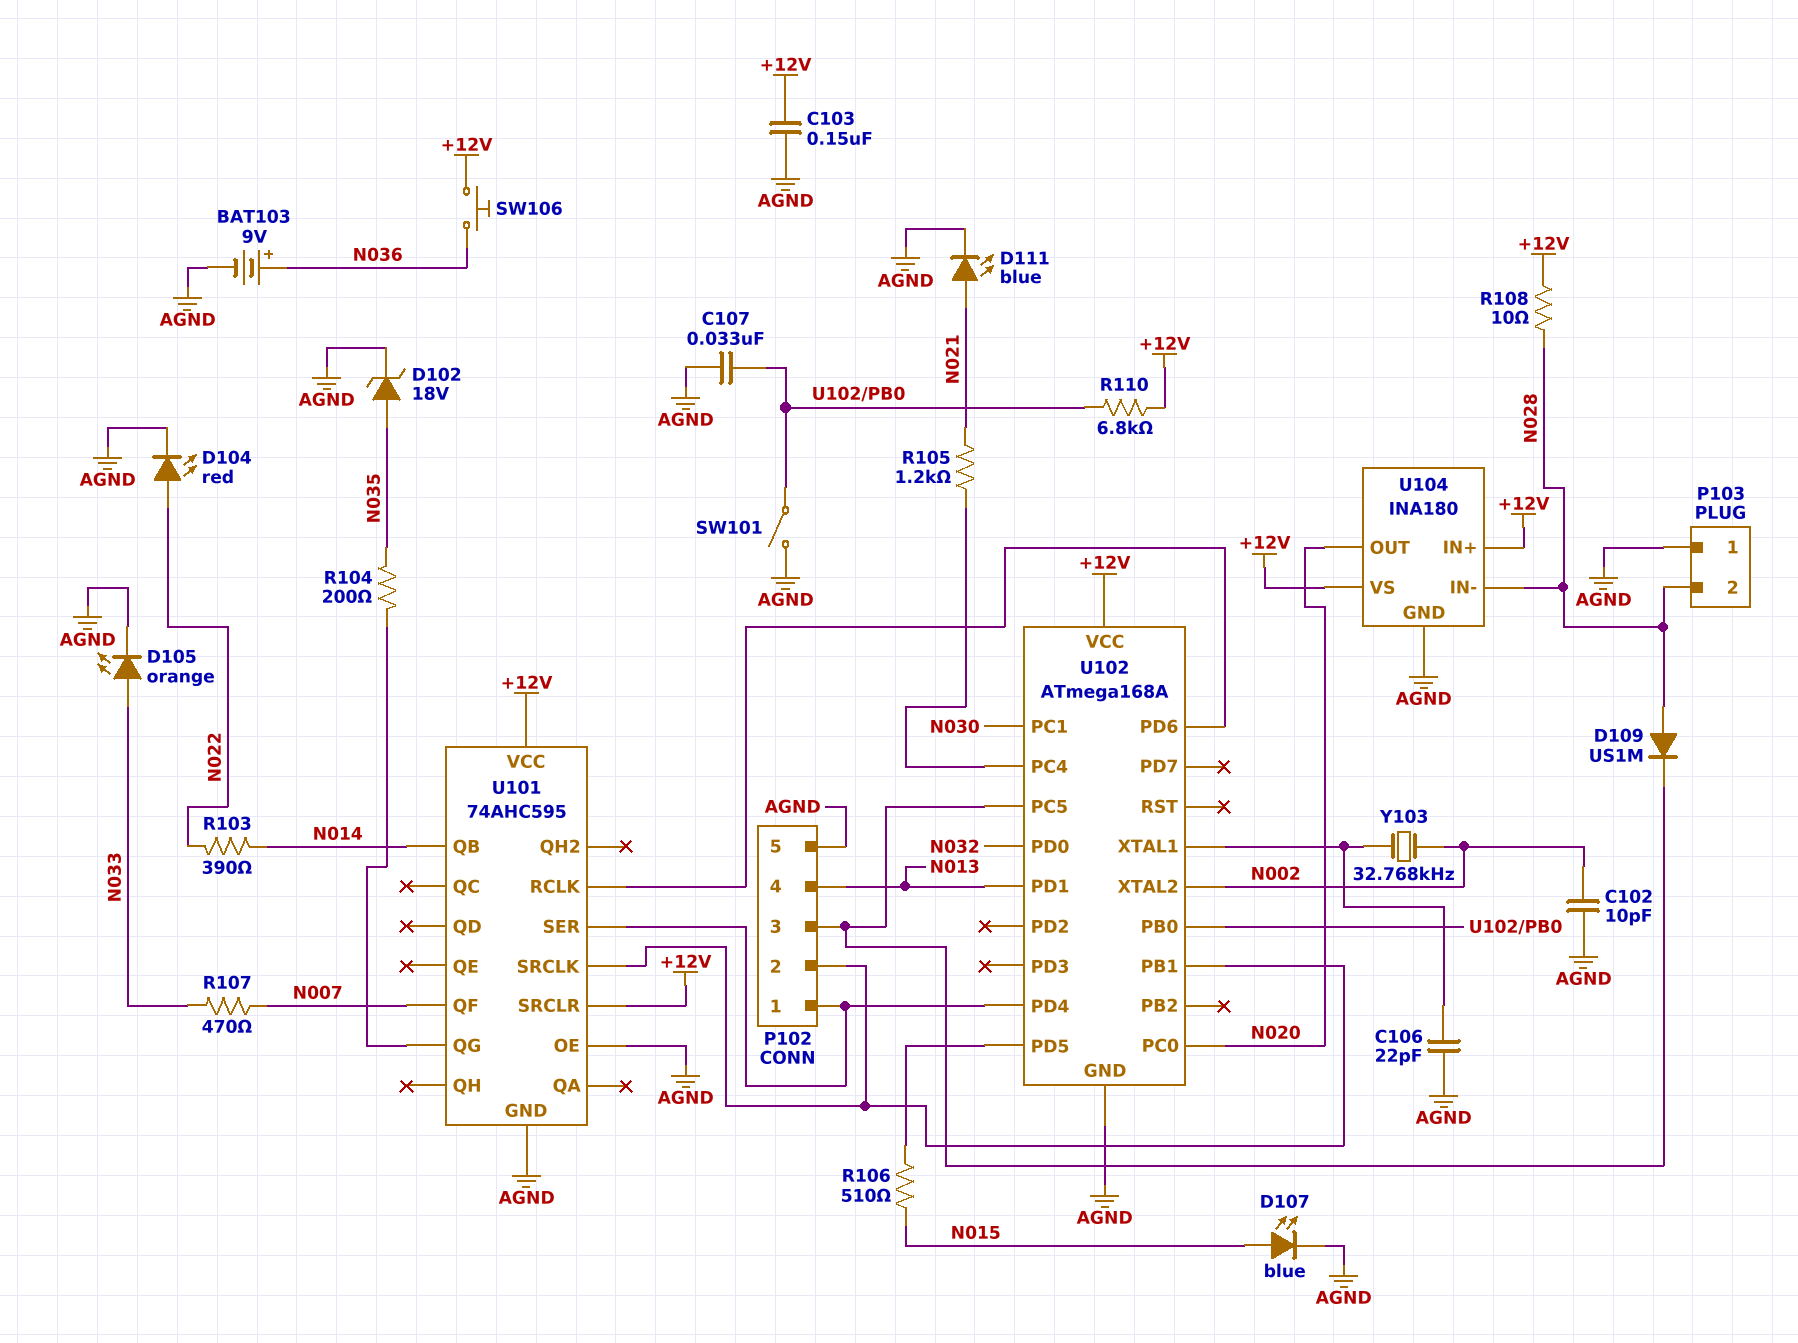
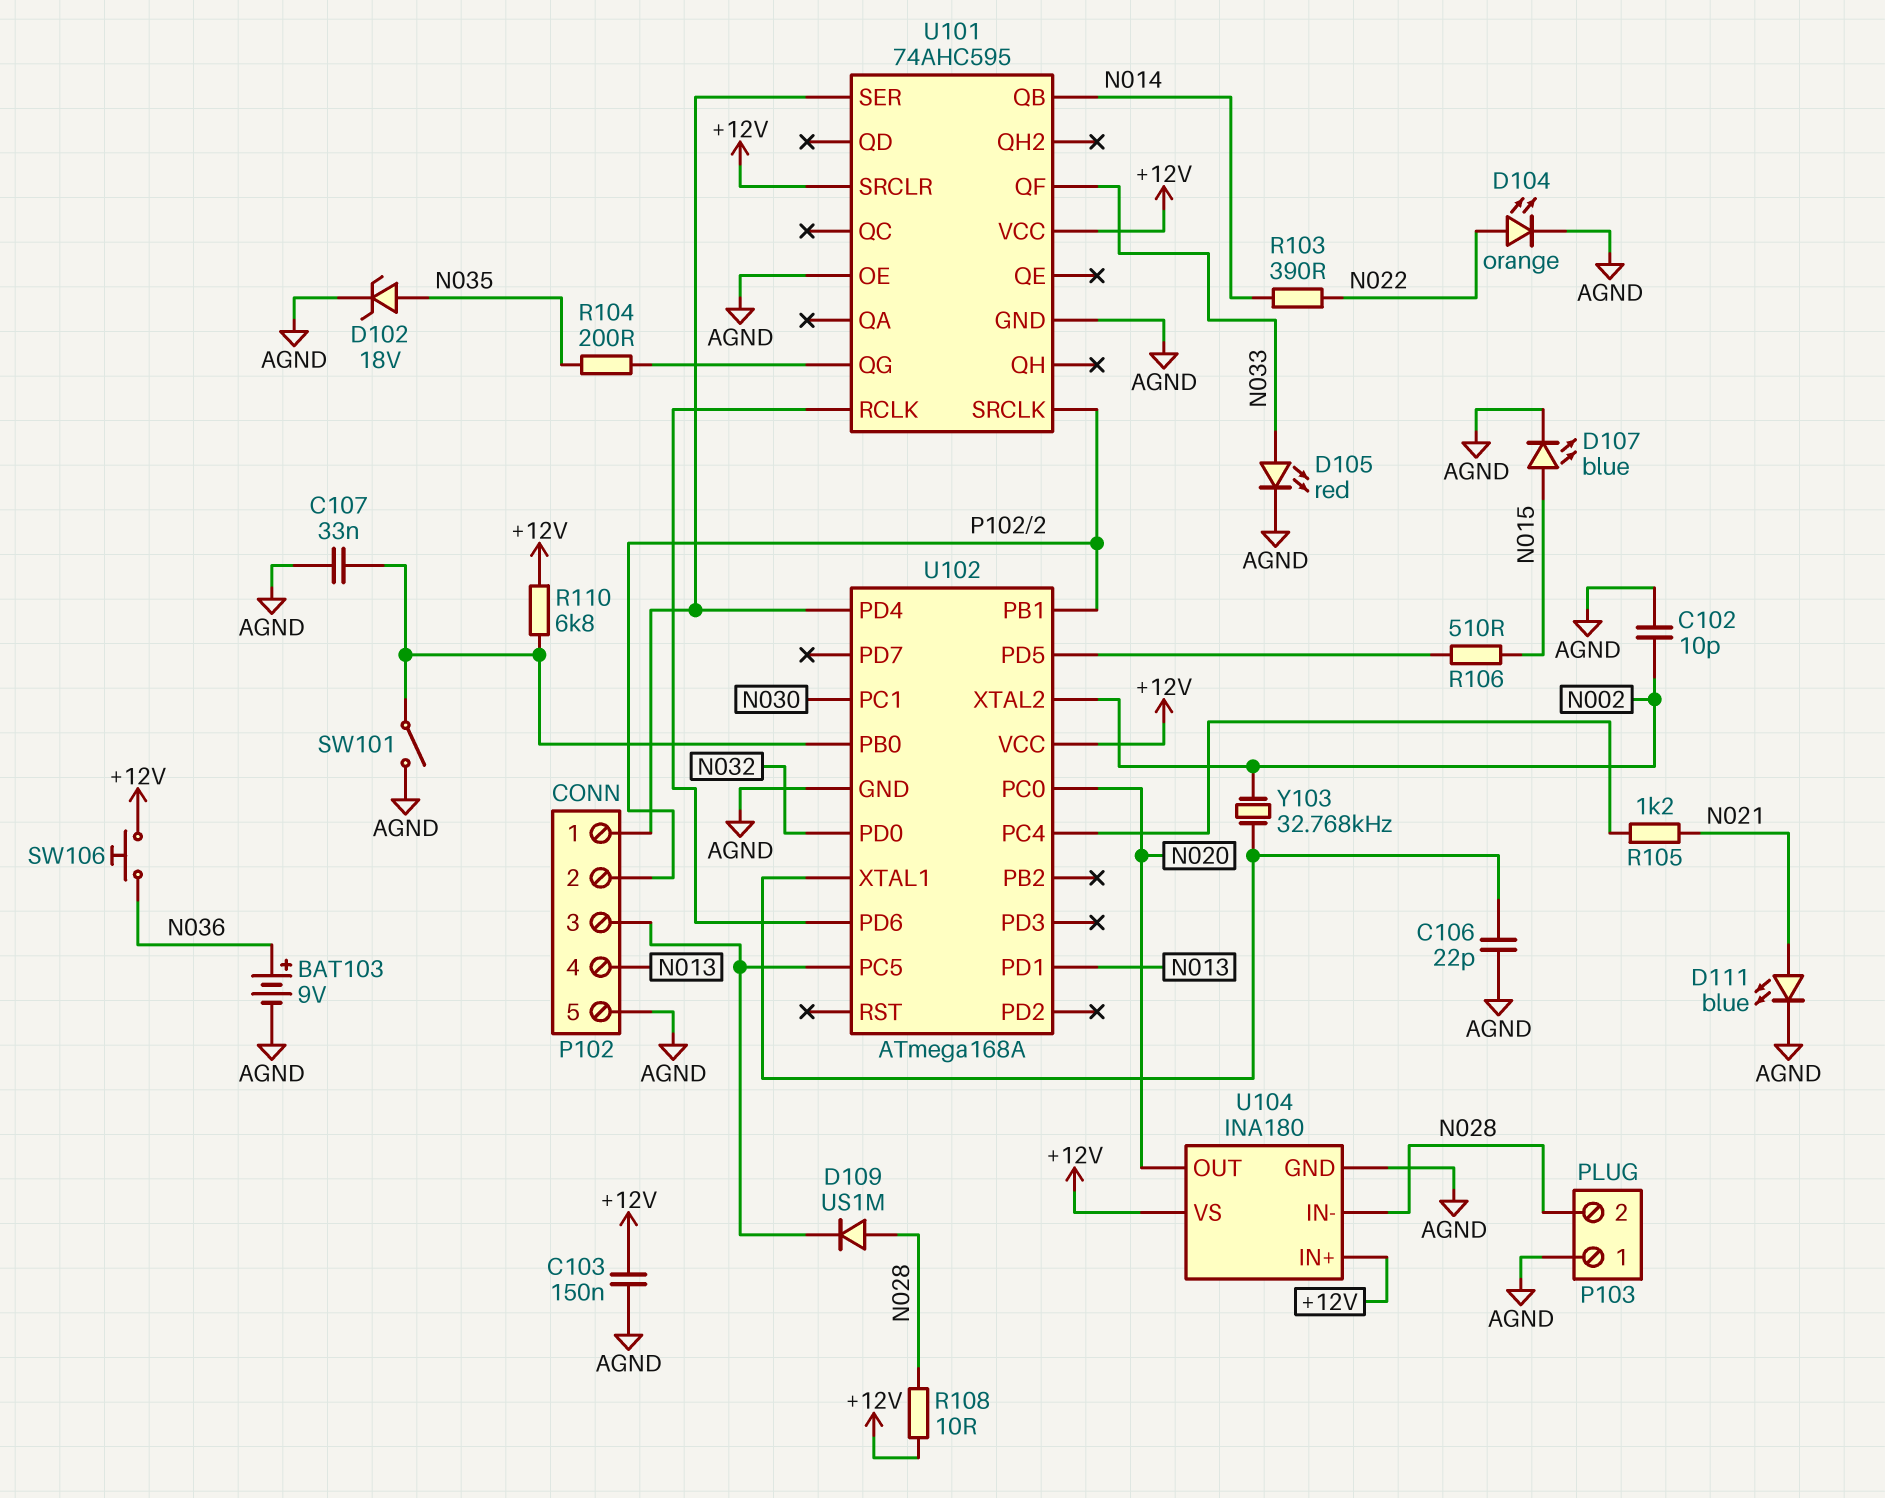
D104: LED red (A N022, K AGND) -> LED orange (A N022, K AGND)
D105: LED orange (A N033, K AGND) -> LED red (A N033, K AGND)
R107: 470 (N007, N033) -> none
U101 pin QF: N007 -> N033

